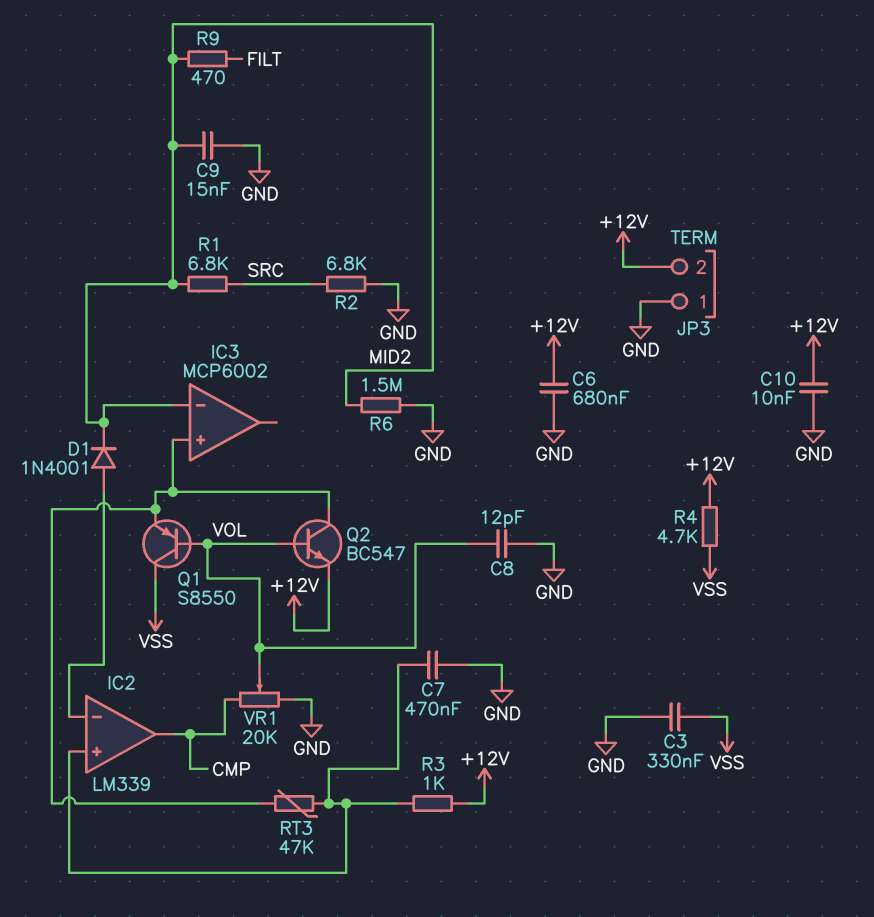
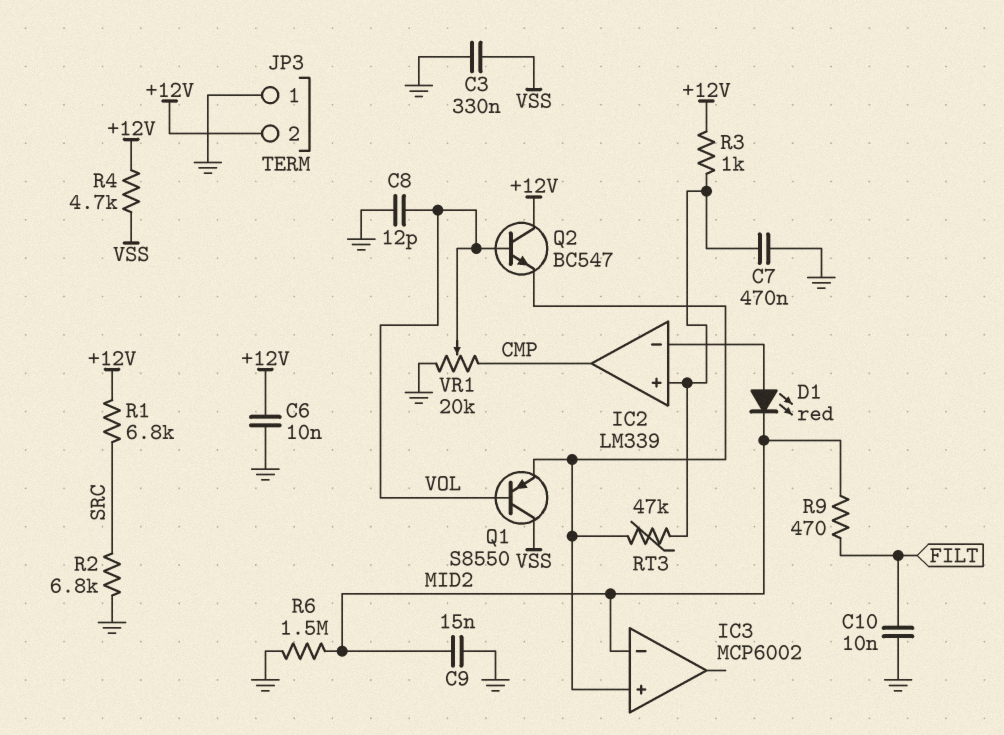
C6: 680nF (+12V, GND) -> 10nF (+12V, GND)
C10: 10nF (+12V, GND) -> 10nF (FILT, GND)
D1: diode 1N4001 (A IC2/in-, K MID2) -> LED red (A IC2/in-, K MID2)
Q2: NPN BC547 (B VOL, C IC3/in+, E +12V) -> NPN BC547 (B VOL, C +12V, E IC3/in+)
R1: 6.8k (MID2, SRC) -> 6.8k (+12V, SRC)

